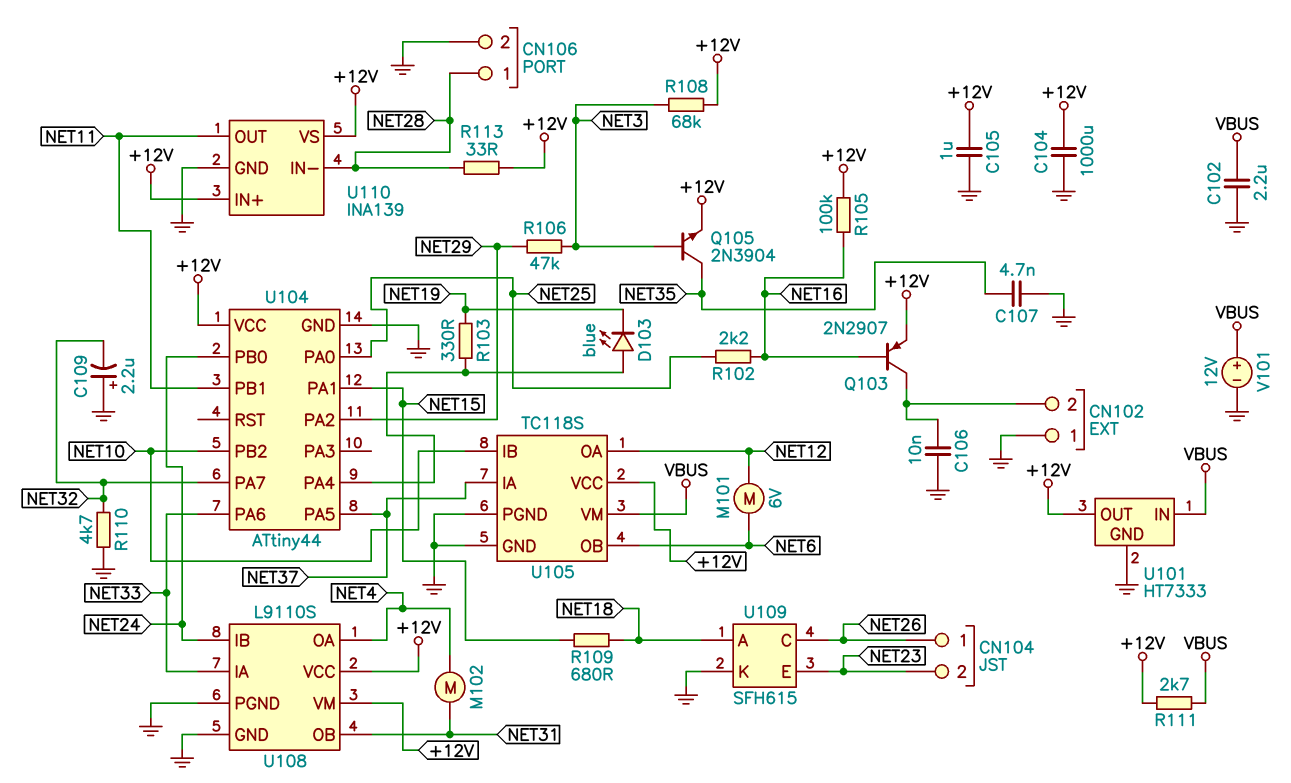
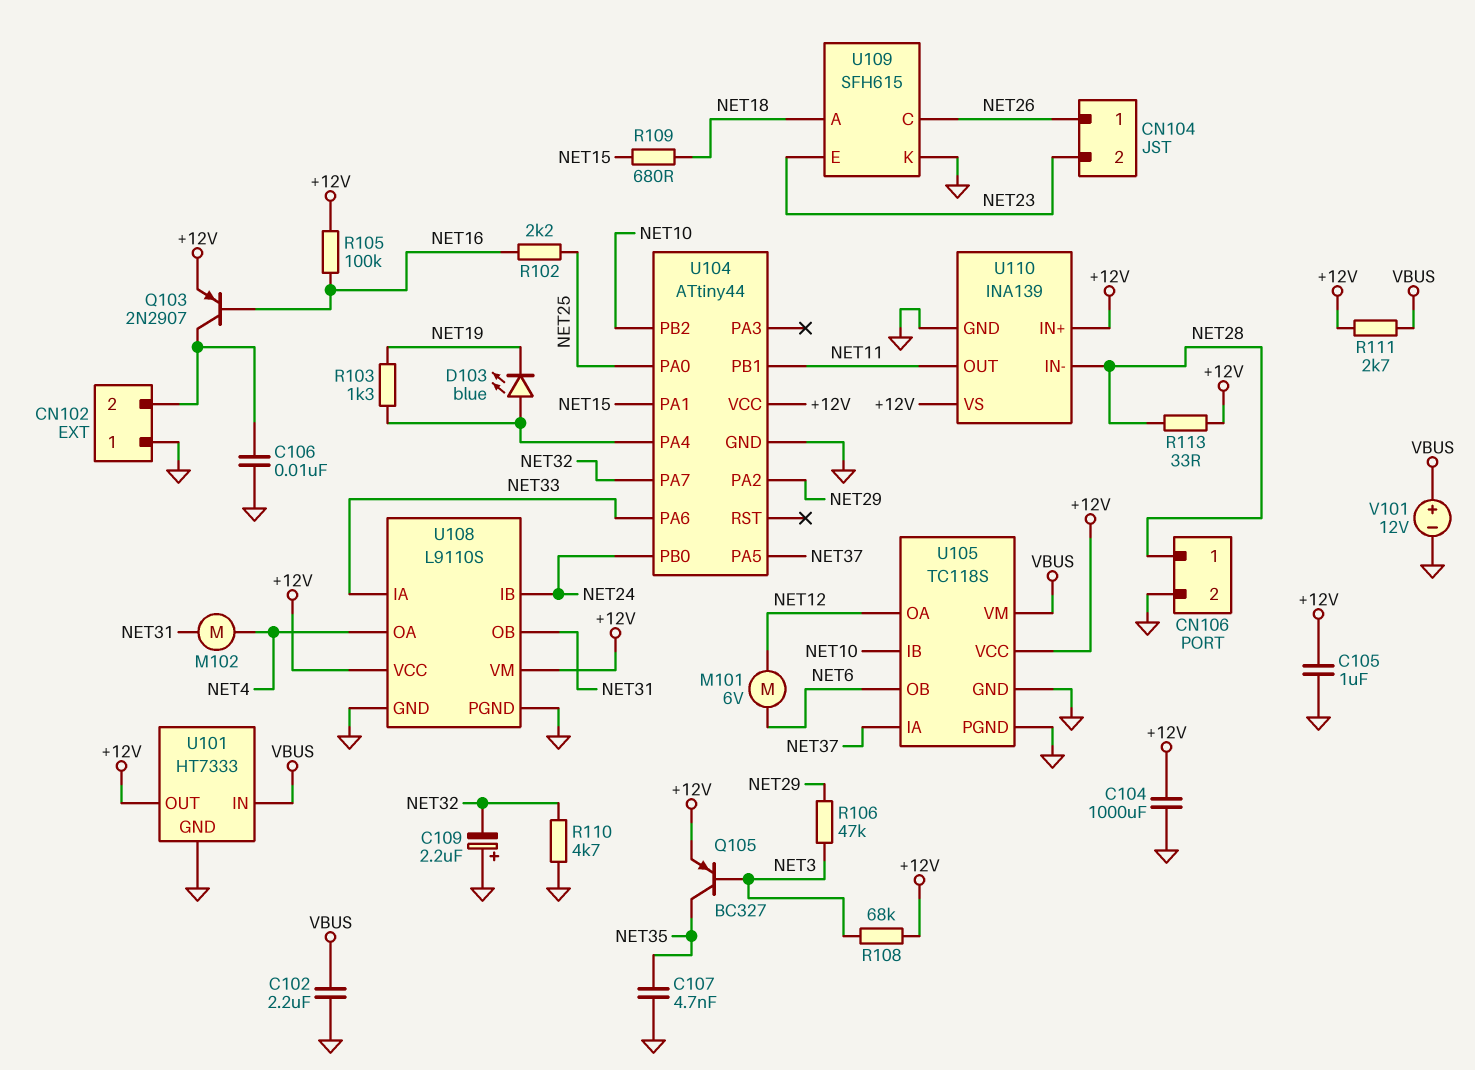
Q105: NPN 2N3904 (B NET3, C NET35, E +12V) -> PNP BC327 (B NET3, C NET35, E +12V)
R103: 330 (NET19, U104/PA4) -> 1.3k (NET19, U104/PA4)

